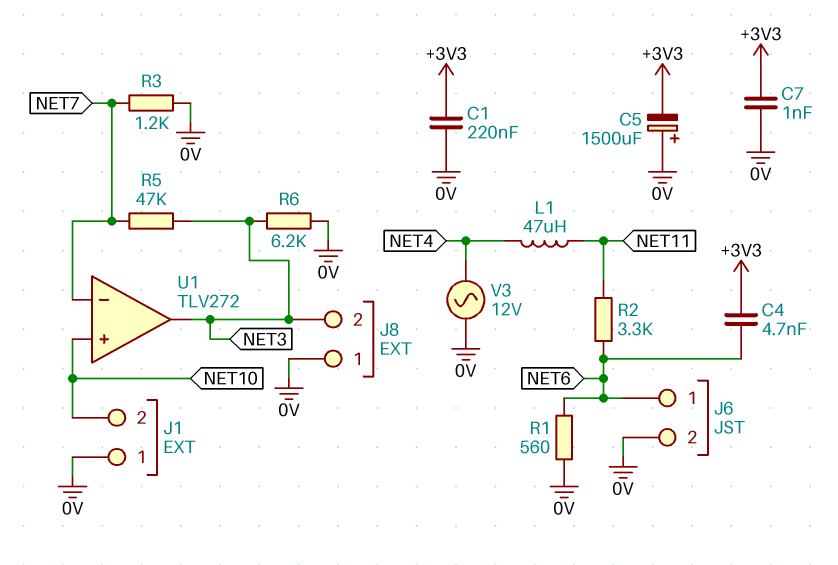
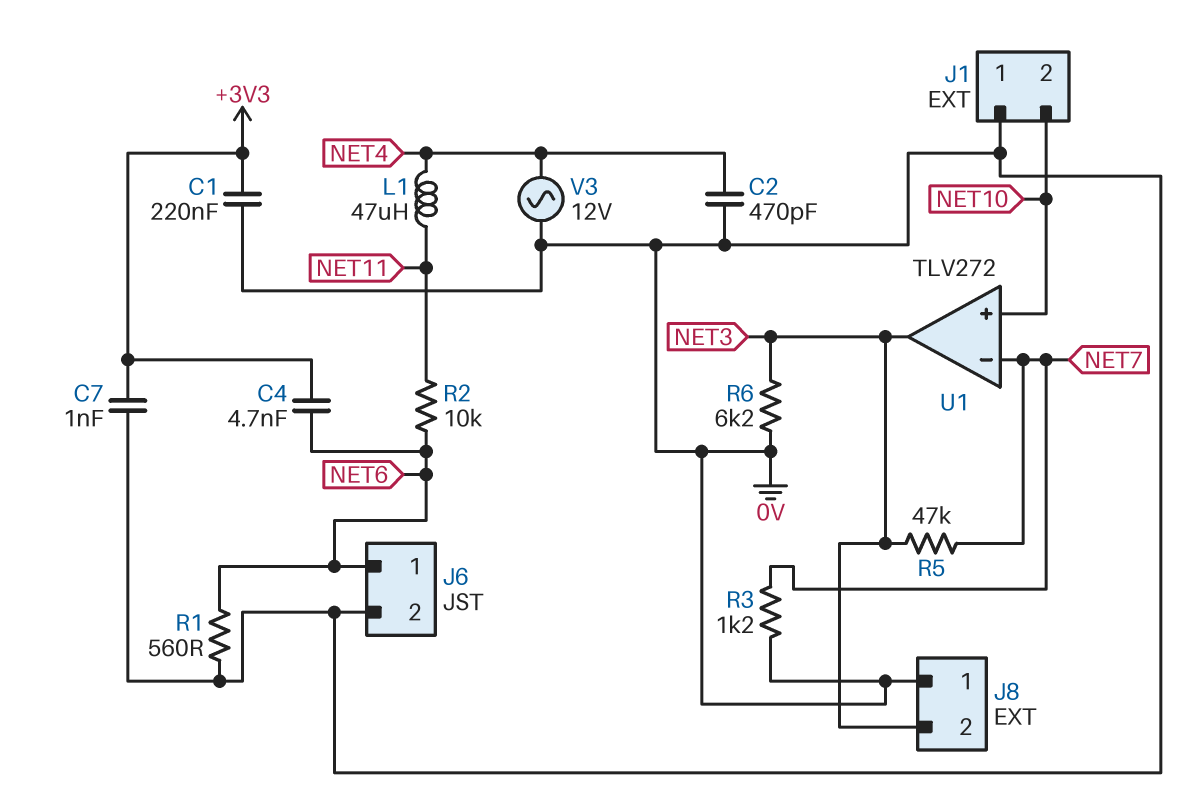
C2: none -> 470pF (0V, NET4)
C5: 1500uF (plus 0V, minus +3V3) -> none
R2: 3.3k (NET6, NET11) -> 10k (NET6, NET11)

